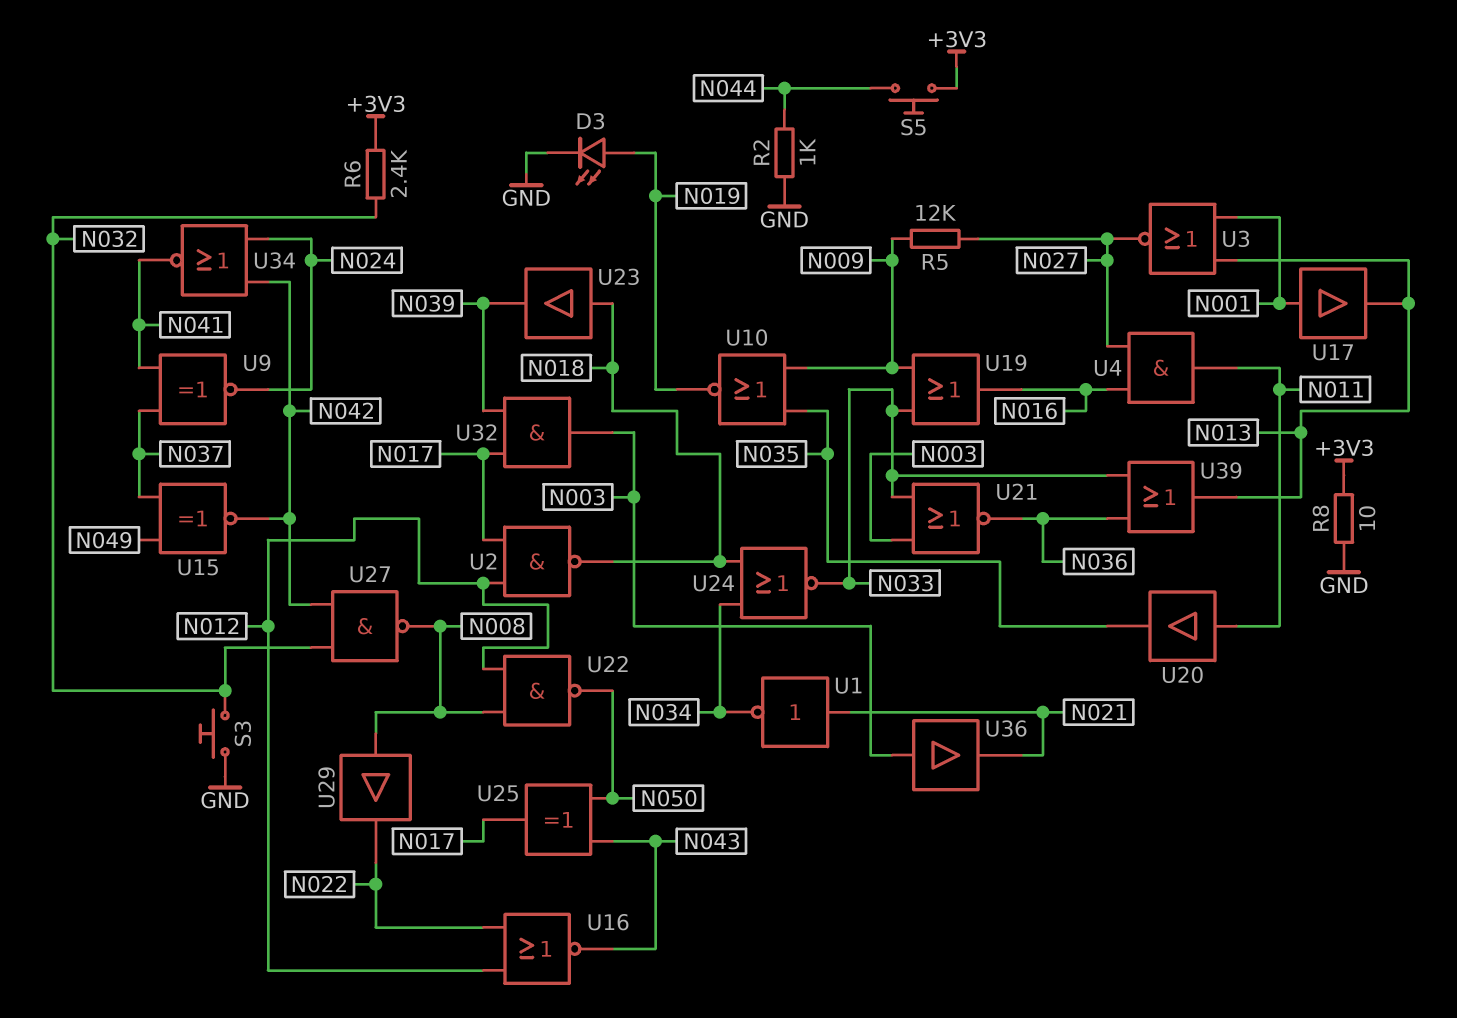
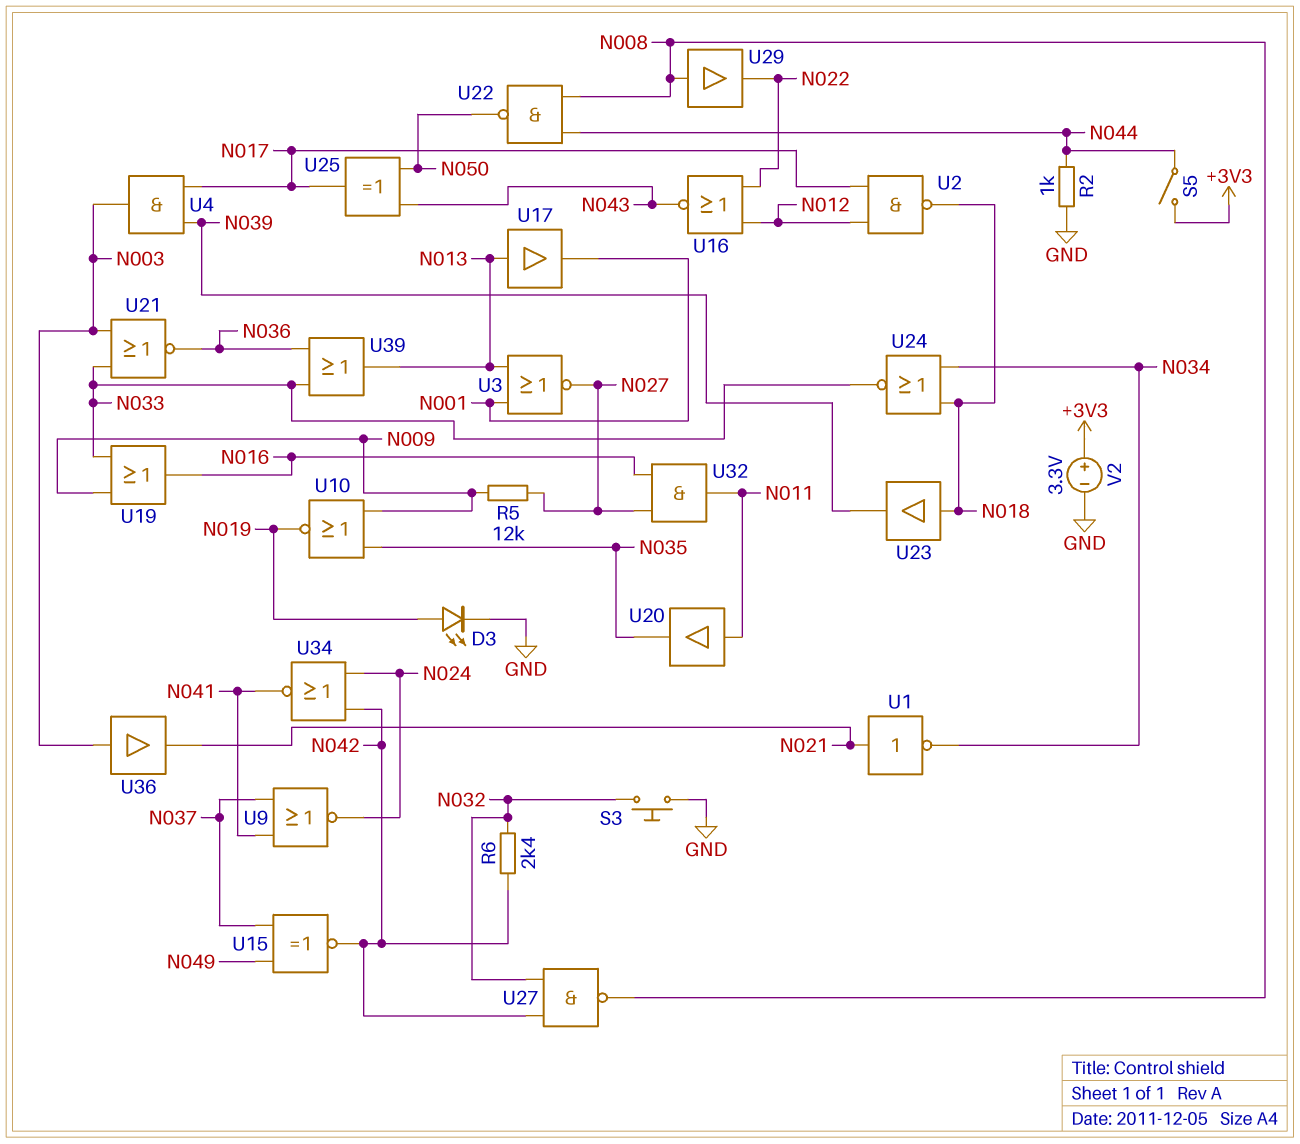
R6: 2.4k (+3V3, N032) -> 2.4k (N032, N042)
R8: 10 (+3V3, GND) -> none
S5: button (+3V3, N044) -> switch (+3V3, N044)
U4: AND (in N016, in N027, out N011) -> AND (in N017, in N039, out N003)
U9: XNOR (in N037, in N041, out N024) -> NOR (in N037, in N041, out N024)
U17: buffer (in N001, out N013) -> buffer (in N013, out N001)
U22: NAND (in N008, in N012, out N050) -> NAND (in N008, in N044, out N050)
U32: AND (in N017, in N039, out N003) -> AND (in N016, in N027, out N011)
V2: none -> 3.3V (plus +3V3, minus GND)

